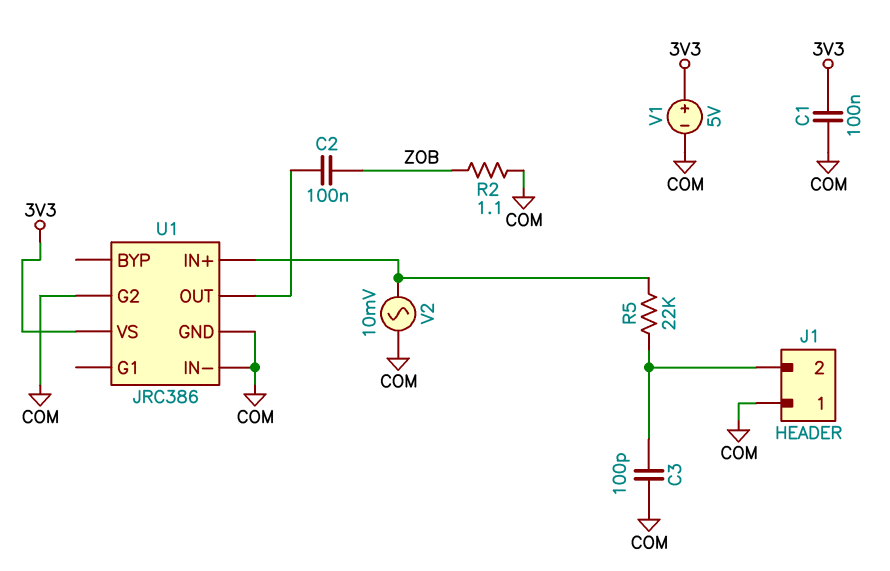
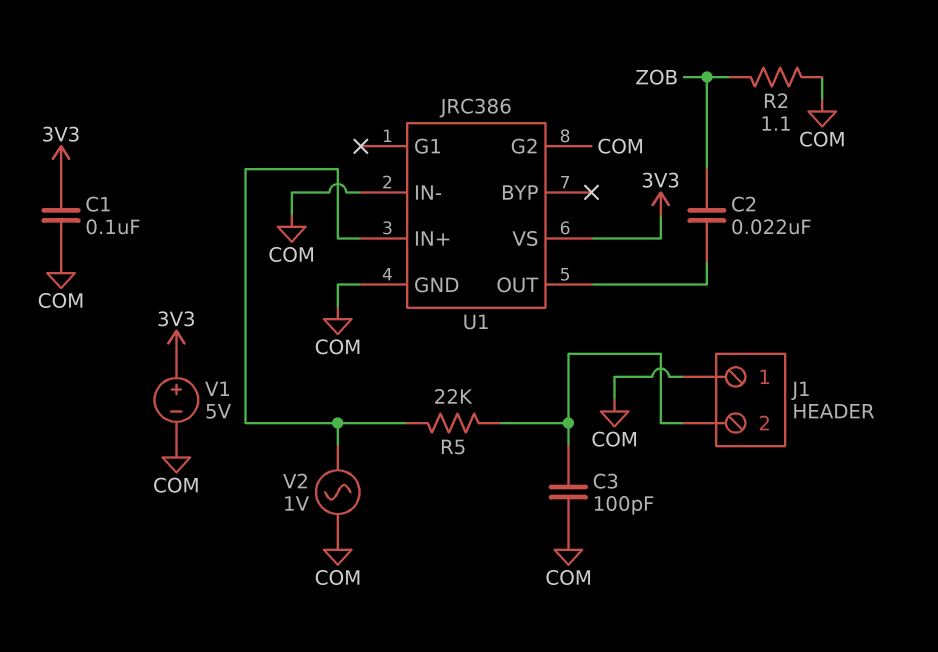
C2: 100nF (U1/OUT, ZOB) -> 22nF (U1/OUT, ZOB)
V2: AC 10mV (COM, U1/IN+) -> AC 1V (COM, U1/IN+)

